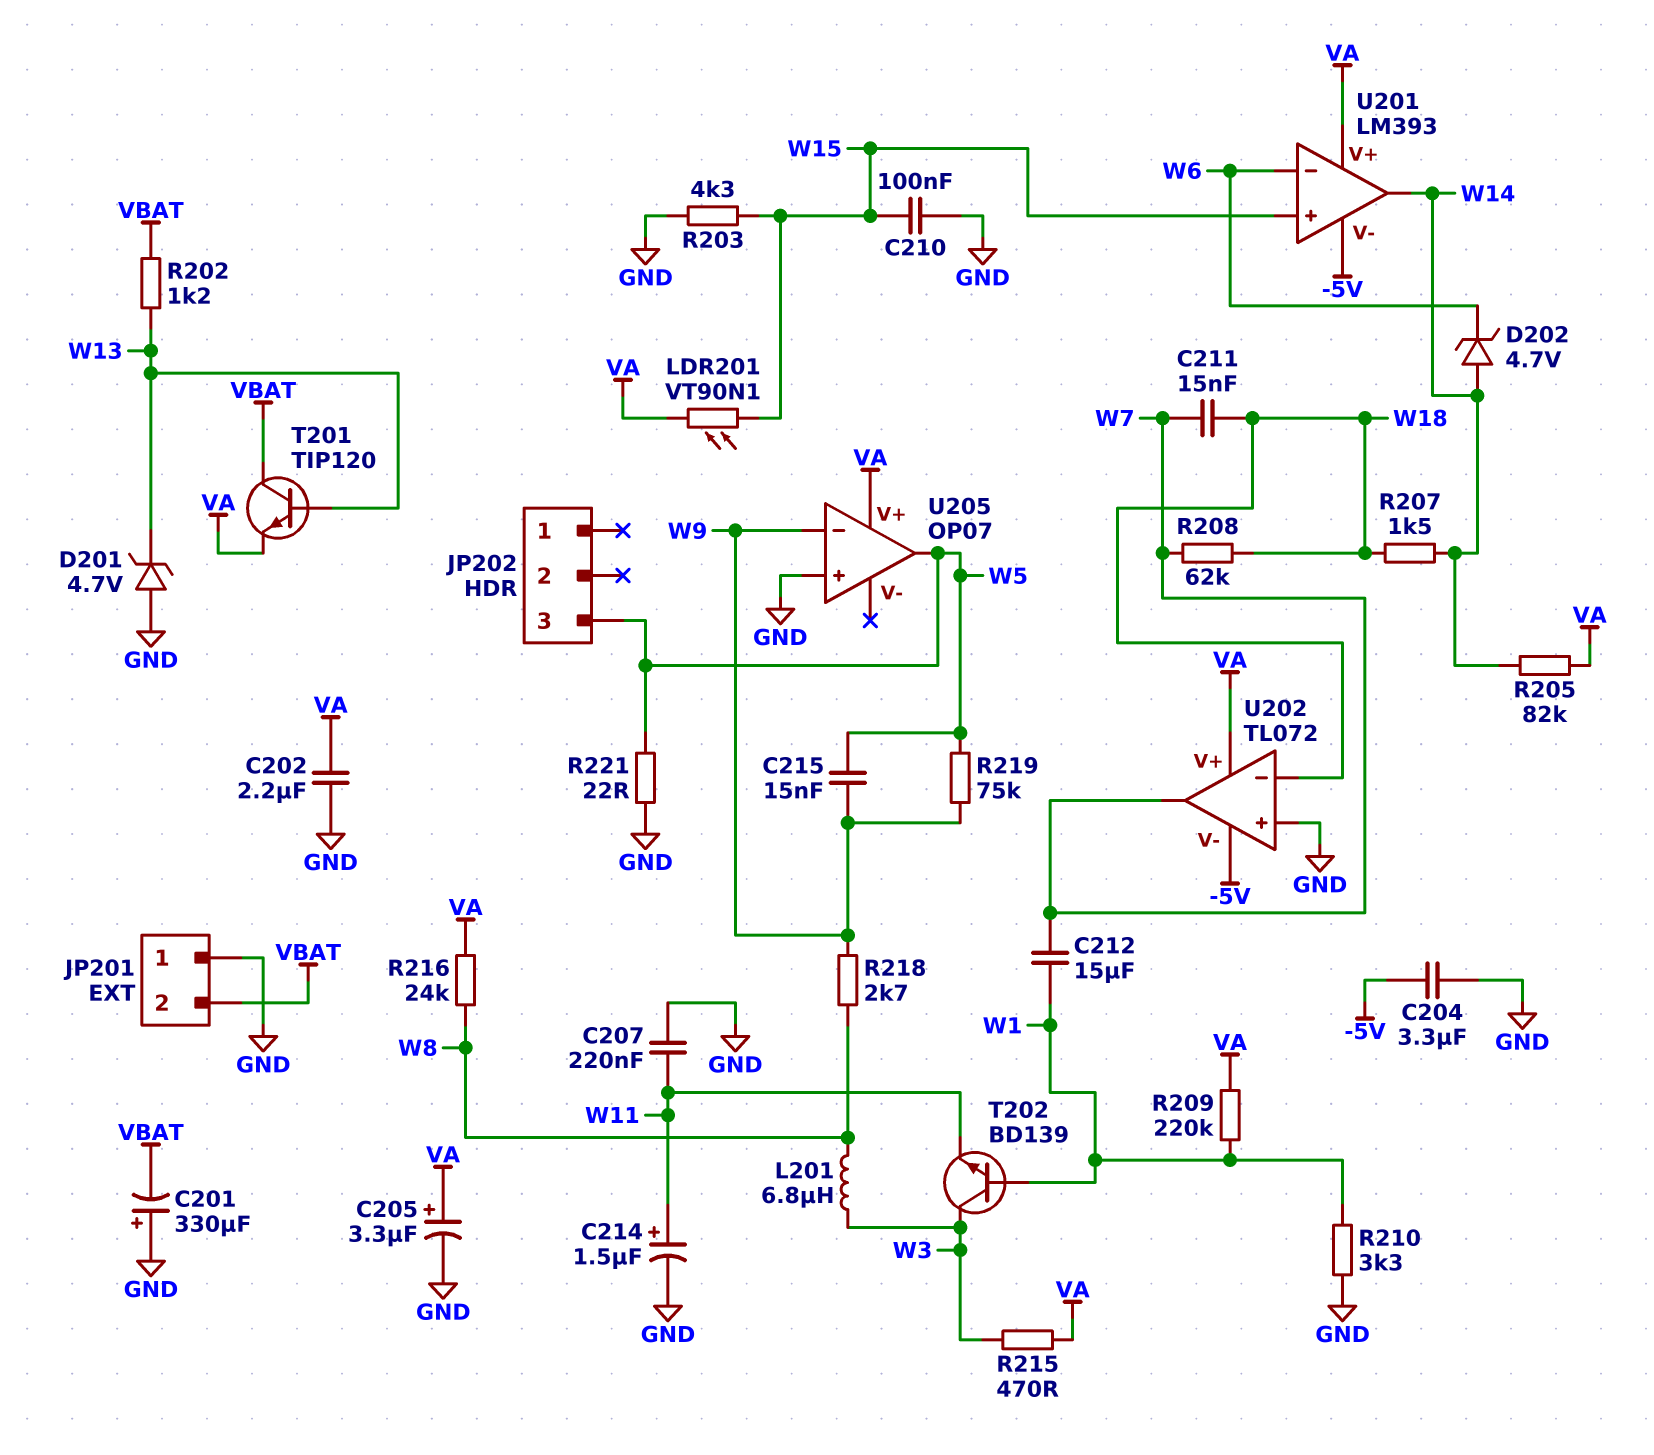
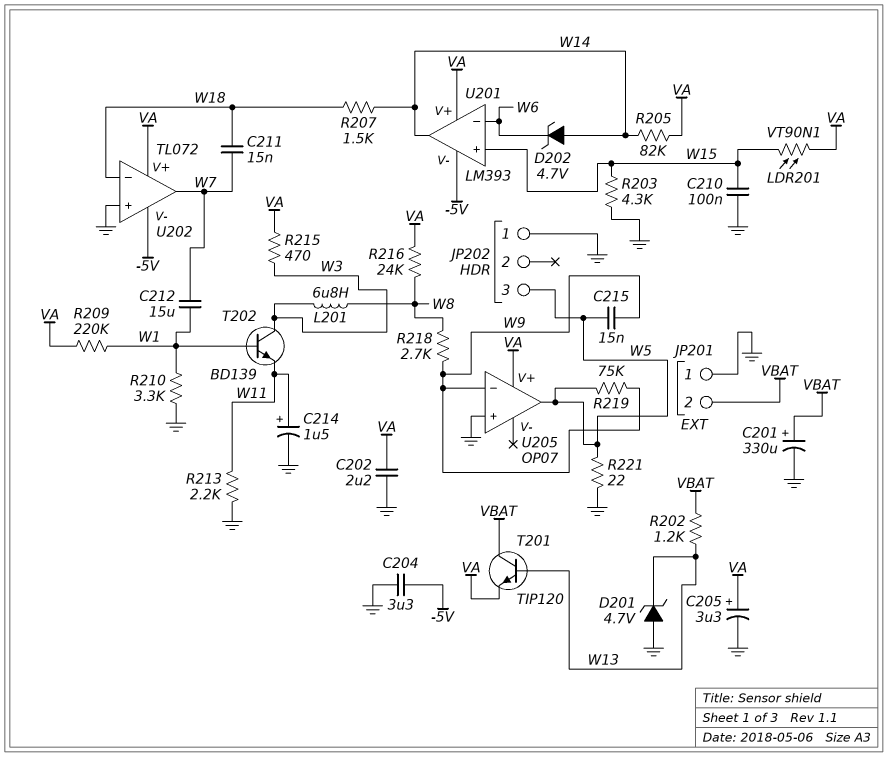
C201: 330uF (plus GND, minus VBAT) -> 330uF (plus VBAT, minus GND)
C207: 220nF (GND, W11) -> none
JP202 pin 1: none -> GND
R208: 62k (W7, W18) -> none
R213: none -> 2.2k (GND, W11)

